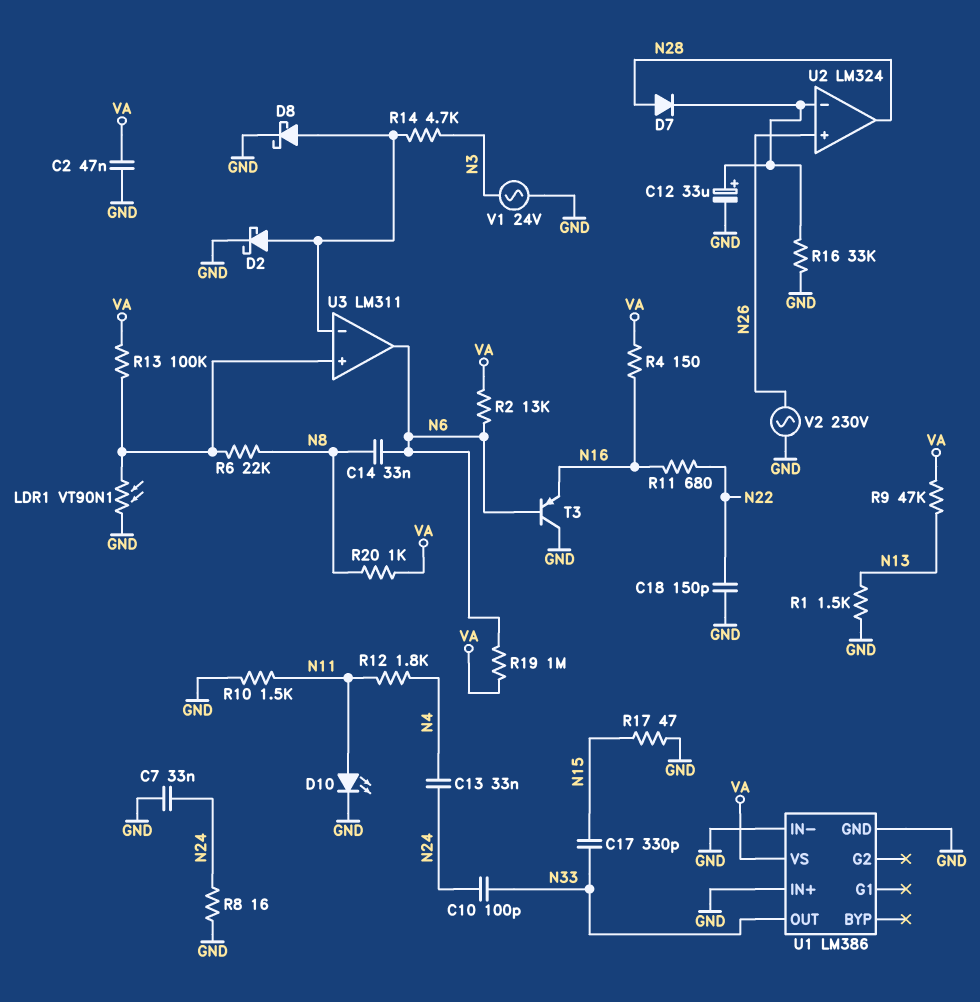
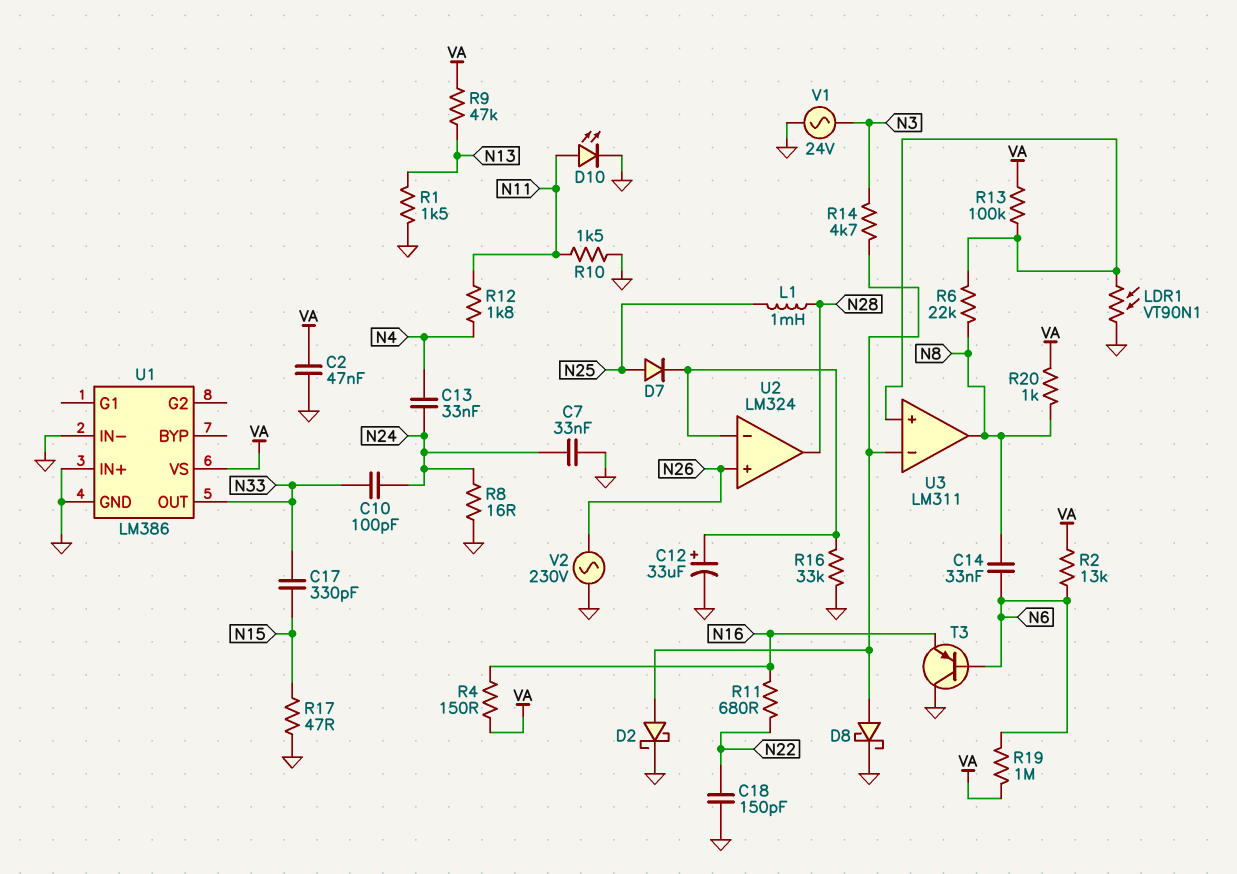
D7: diode (A N28, K U2/in-) -> diode (A N25, K U2/in-)
L1: none -> 1mH (N25, N28)
U3 pin out: N6 -> N8

